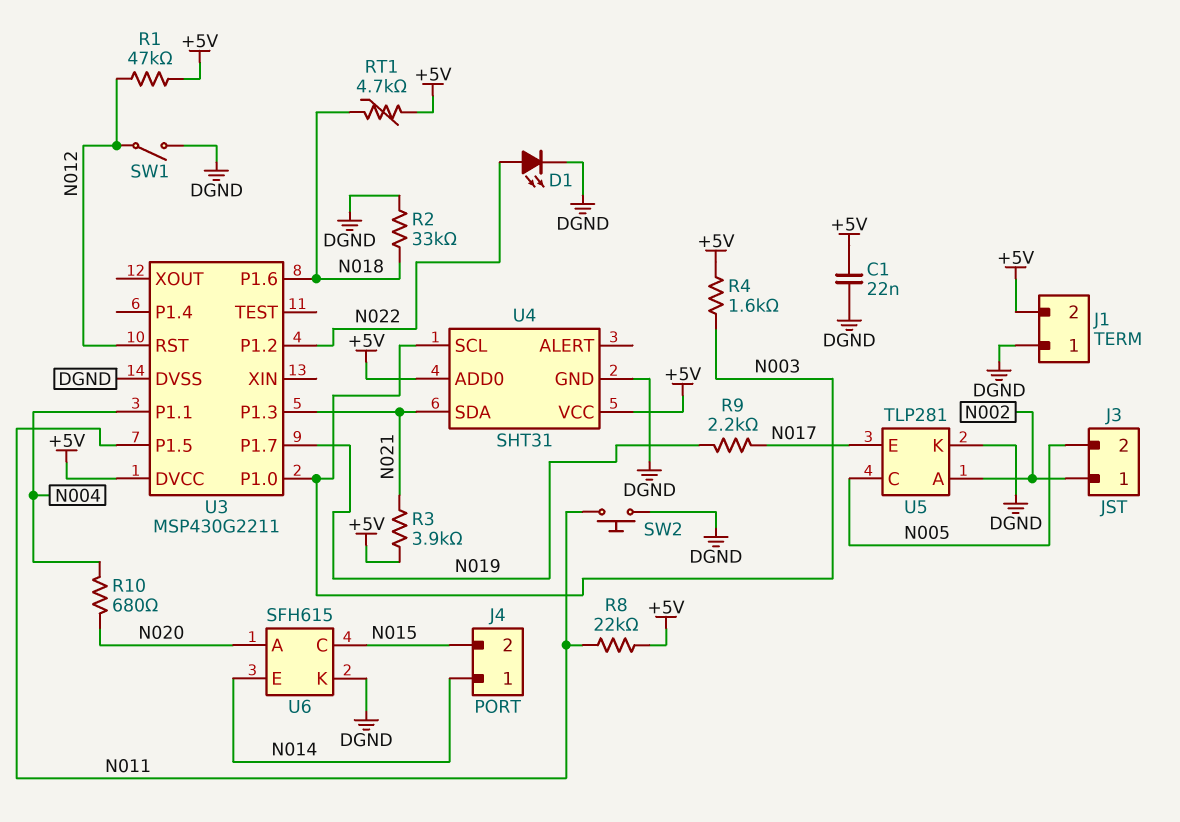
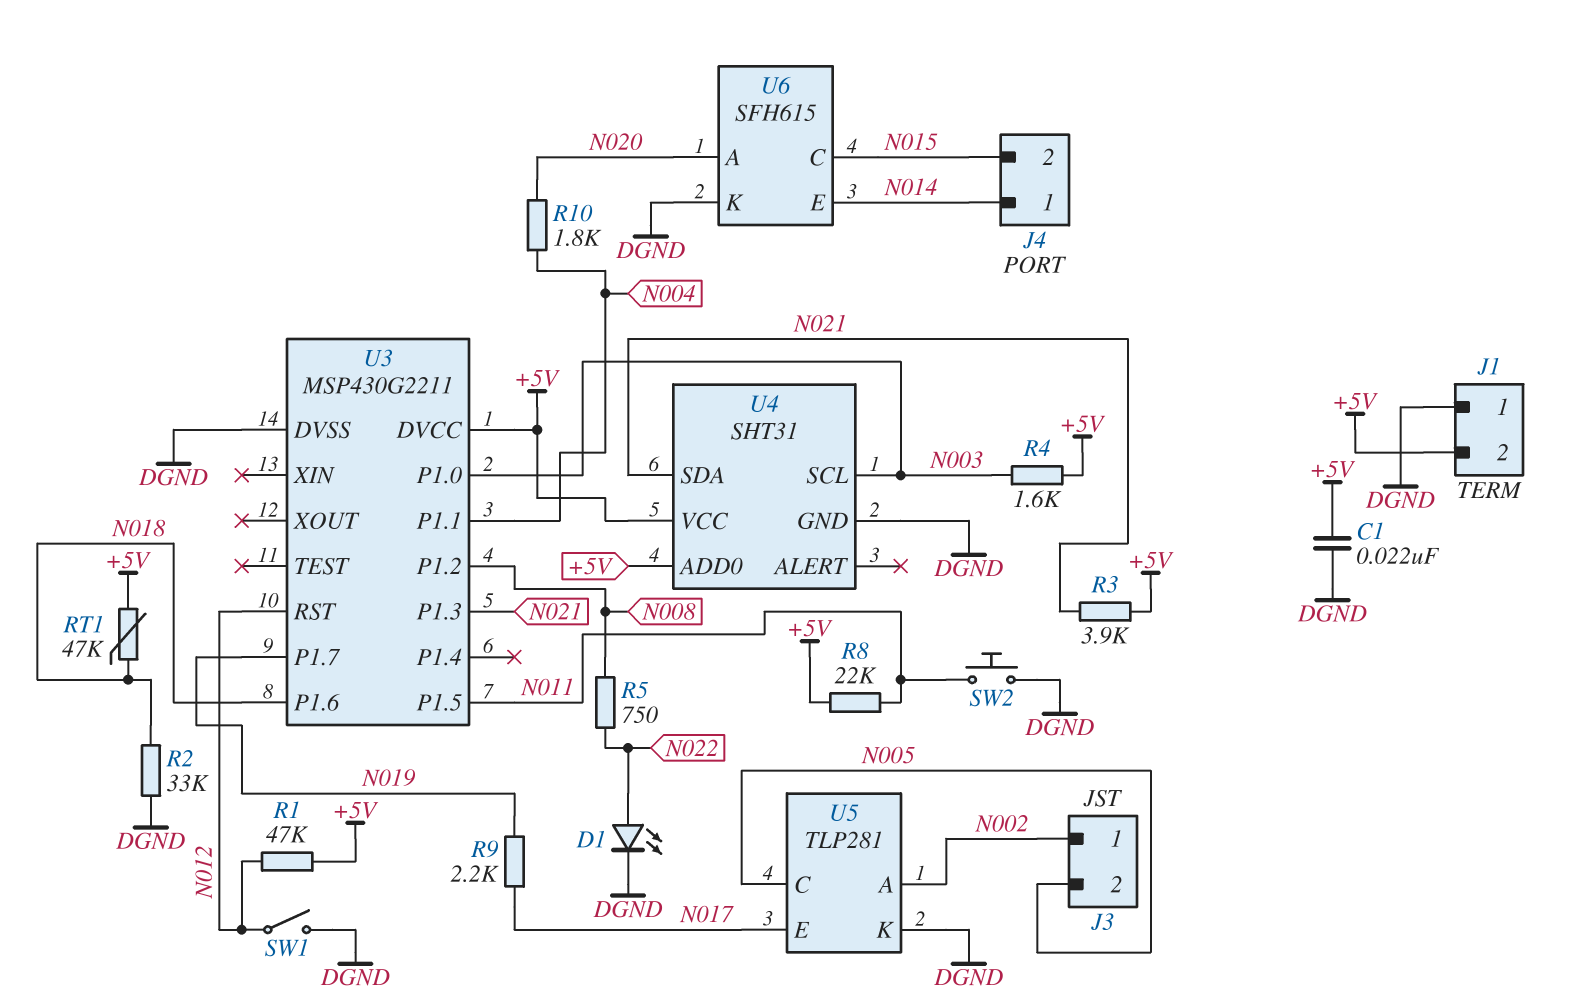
R5: none -> 750 (N008, N022)
R10: 680 (N004, N020) -> 1.8k (N004, N020)
RT1: 4.7k (+5V, N018) -> 47k (+5V, N018)
U3 pin P1.2: N022 -> N008

